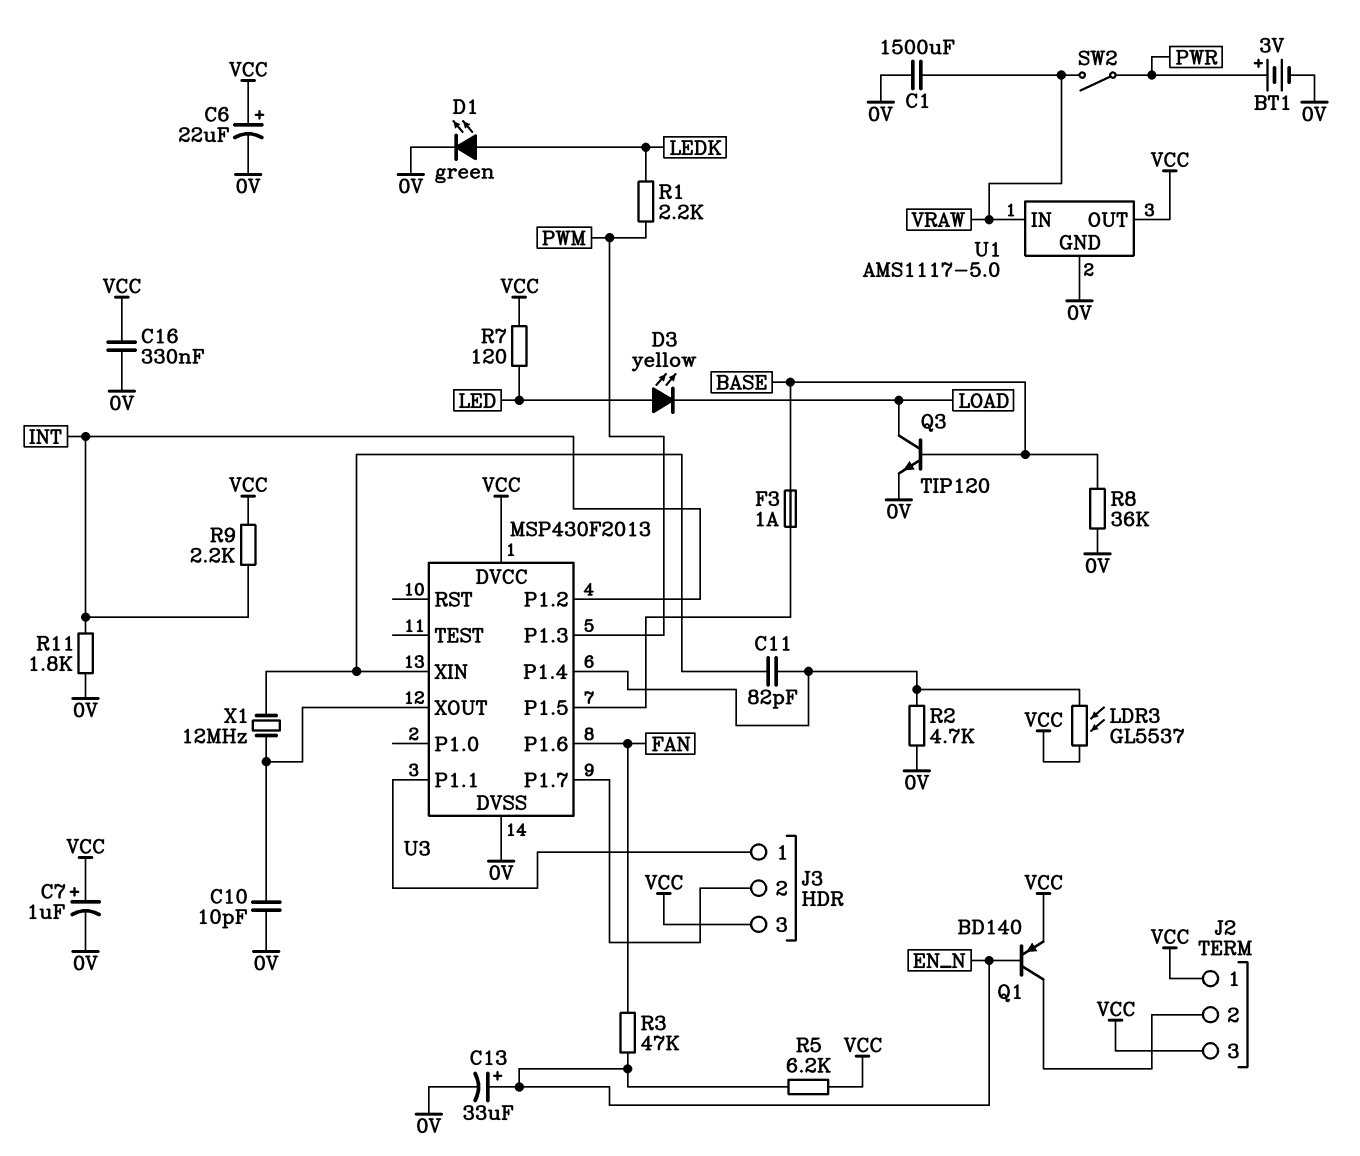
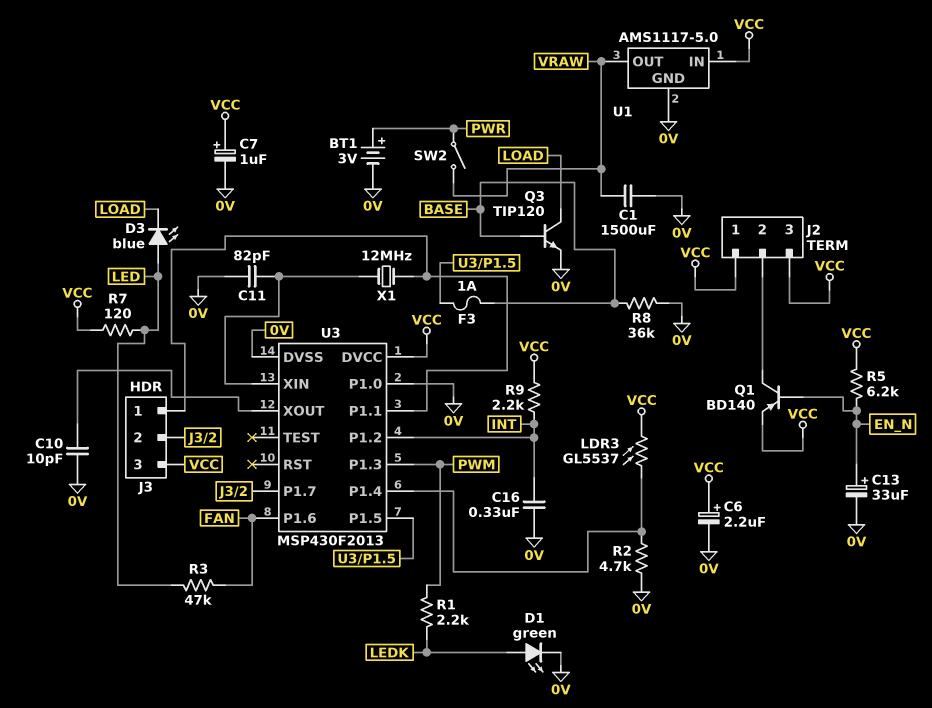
C6: 22uF (plus VCC, minus 0V) -> 2.2uF (plus VCC, minus 0V)
C11: 82pF (U3/P1.4, U3/XIN) -> 82pF (0V, U3/XIN)
C16: 330nF (0V, VCC) -> 330nF (0V, INT)
D3: LED yellow (A LED, K LOAD) -> LED blue (A LED, K LOAD)
R3: 47k (EN_N, FAN) -> 47k (FAN, LED)
R11: 1.8k (0V, INT) -> none
U1 pin IN: VRAW -> VCC
U1 pin OUT: VCC -> VRAW
U3 pin P1.0: none -> 0V
X1: 12MHz (U3/XIN, U3/XOUT) -> 12MHz (J3/1, U3/XIN)

